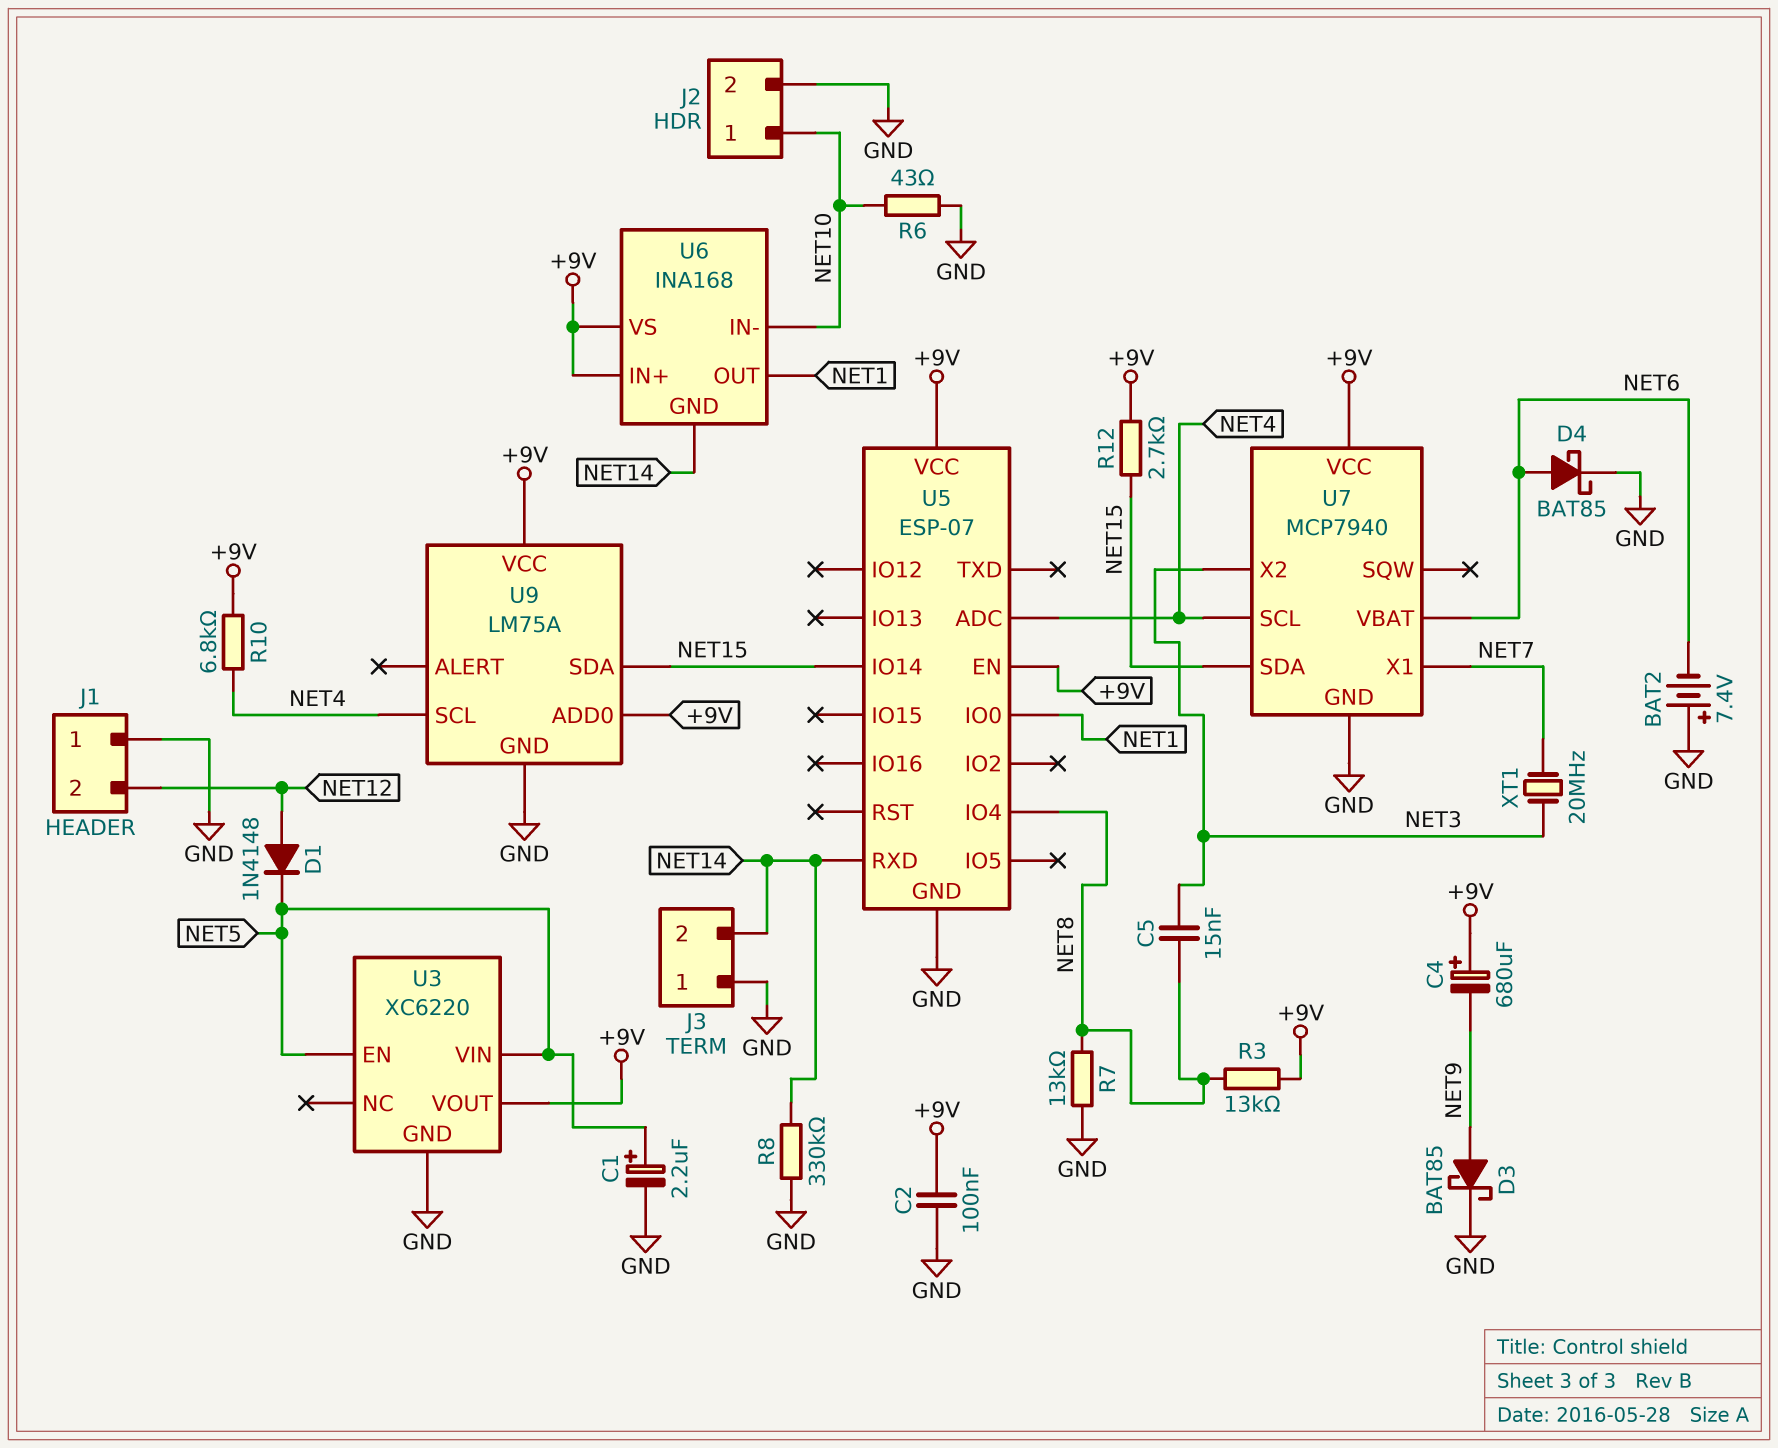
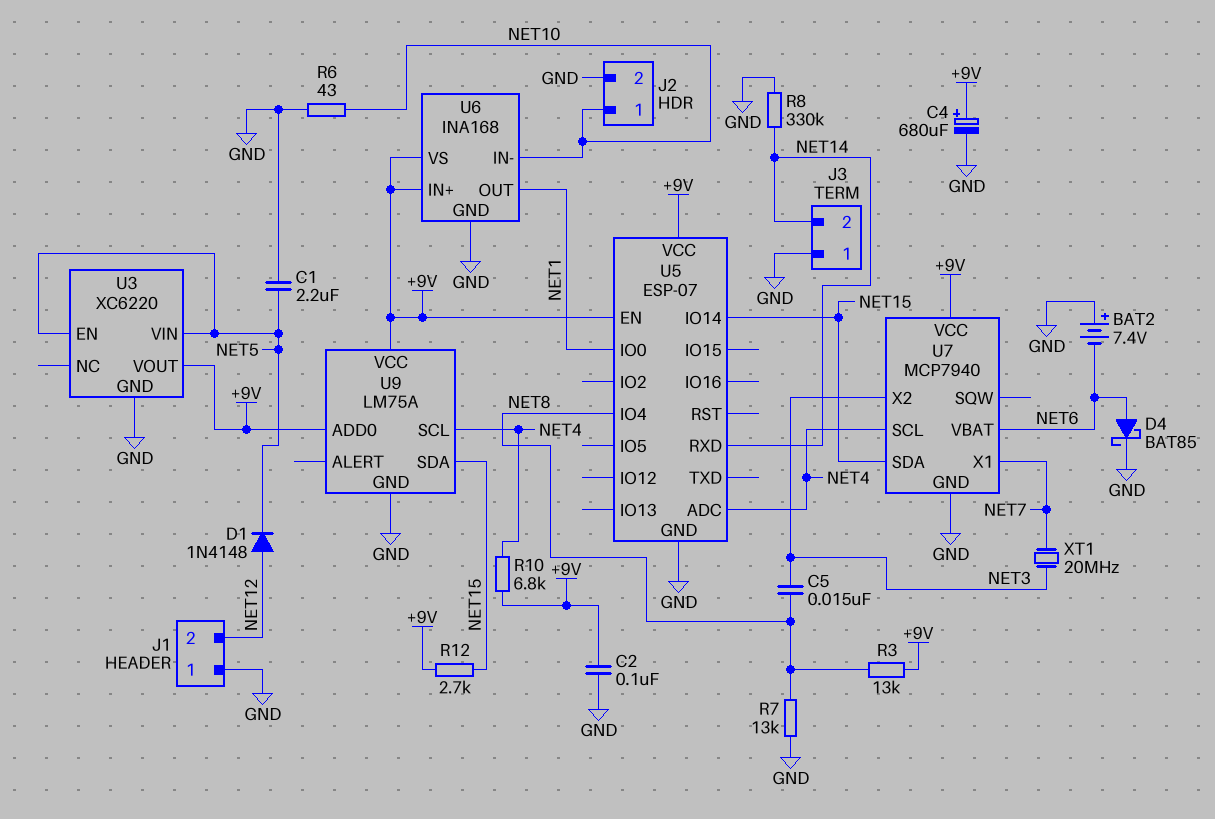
C1: 2.2uF (plus NET5, minus GND) -> 2.2uF (GND, NET5)
C4: 680uF (plus +9V, minus NET9) -> 680uF (plus +9V, minus GND)
D3: schottky BAT85 (A NET9, K GND) -> none
U6 pin GND: NET14 -> GND

